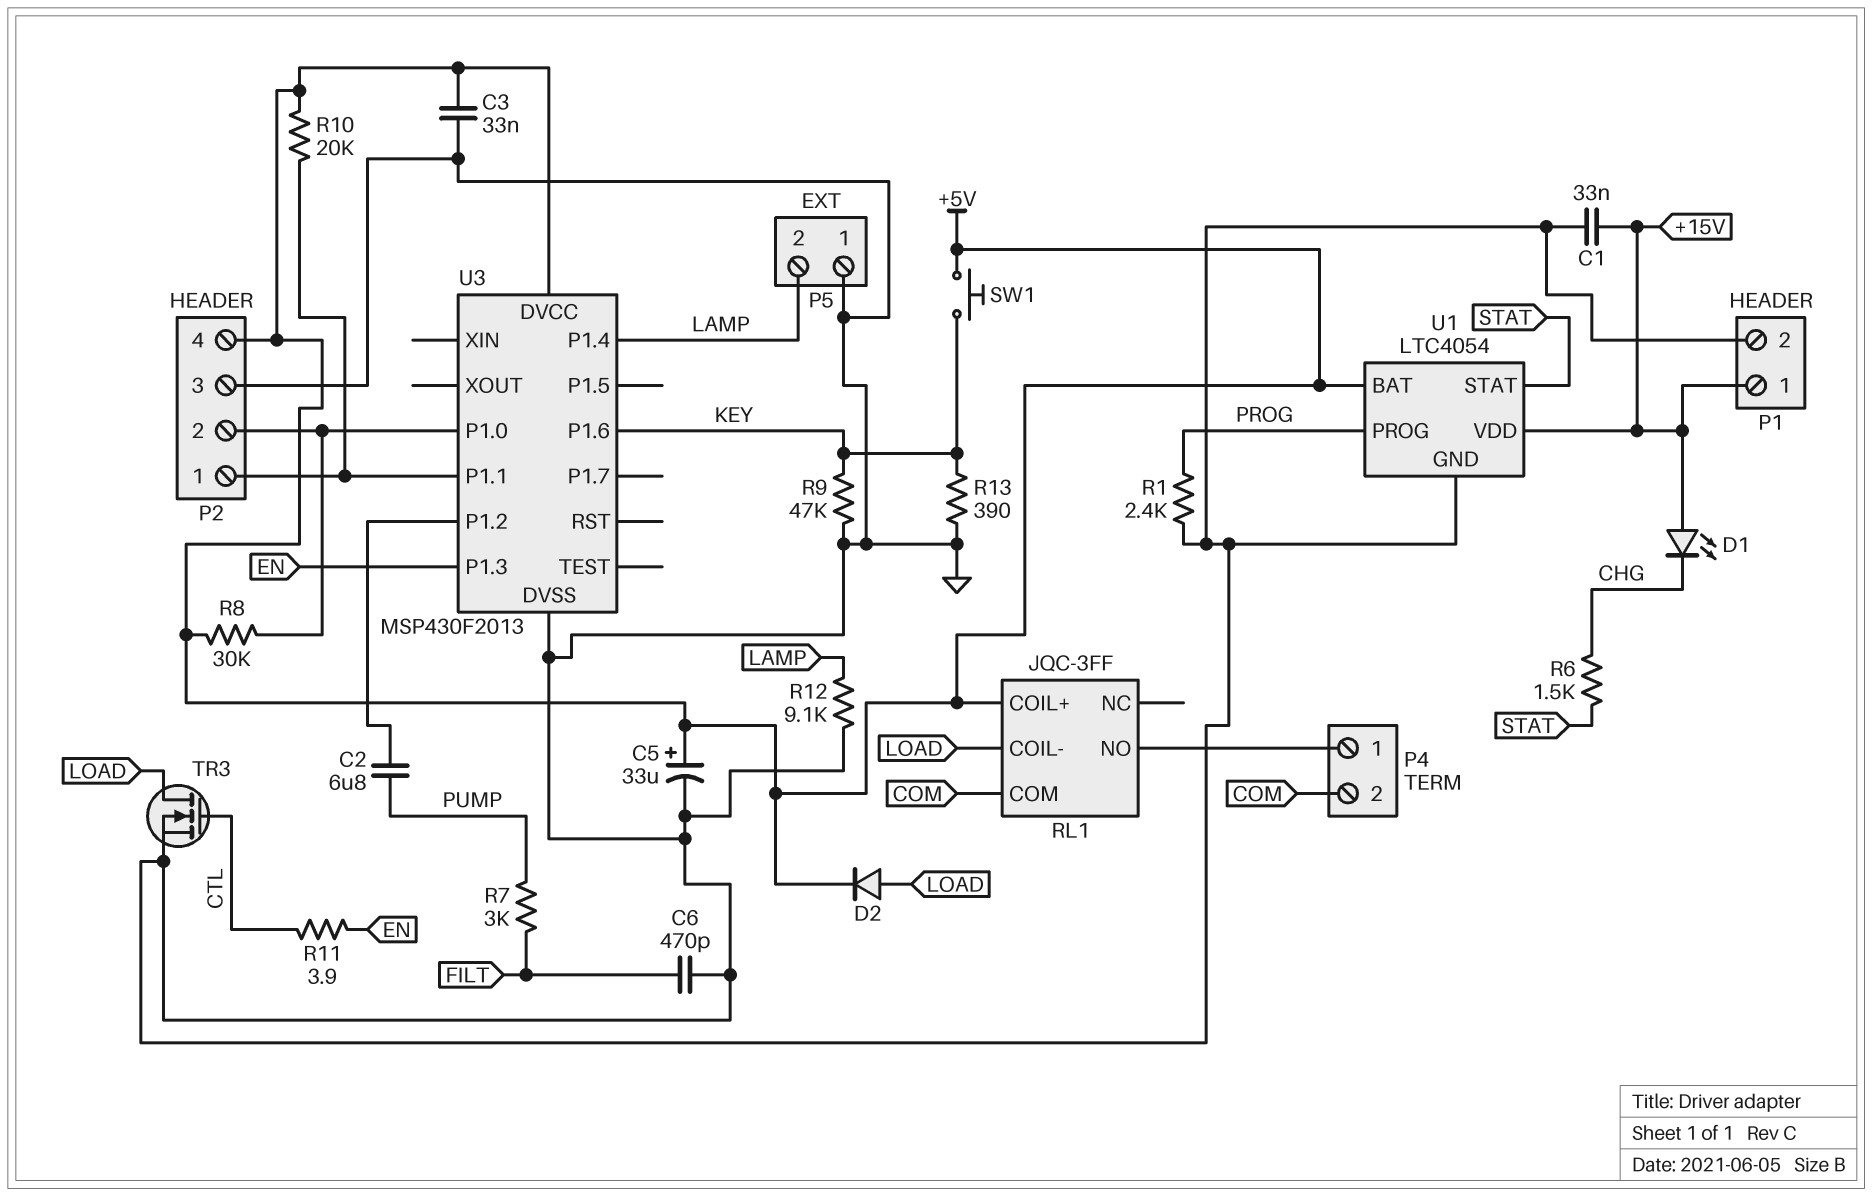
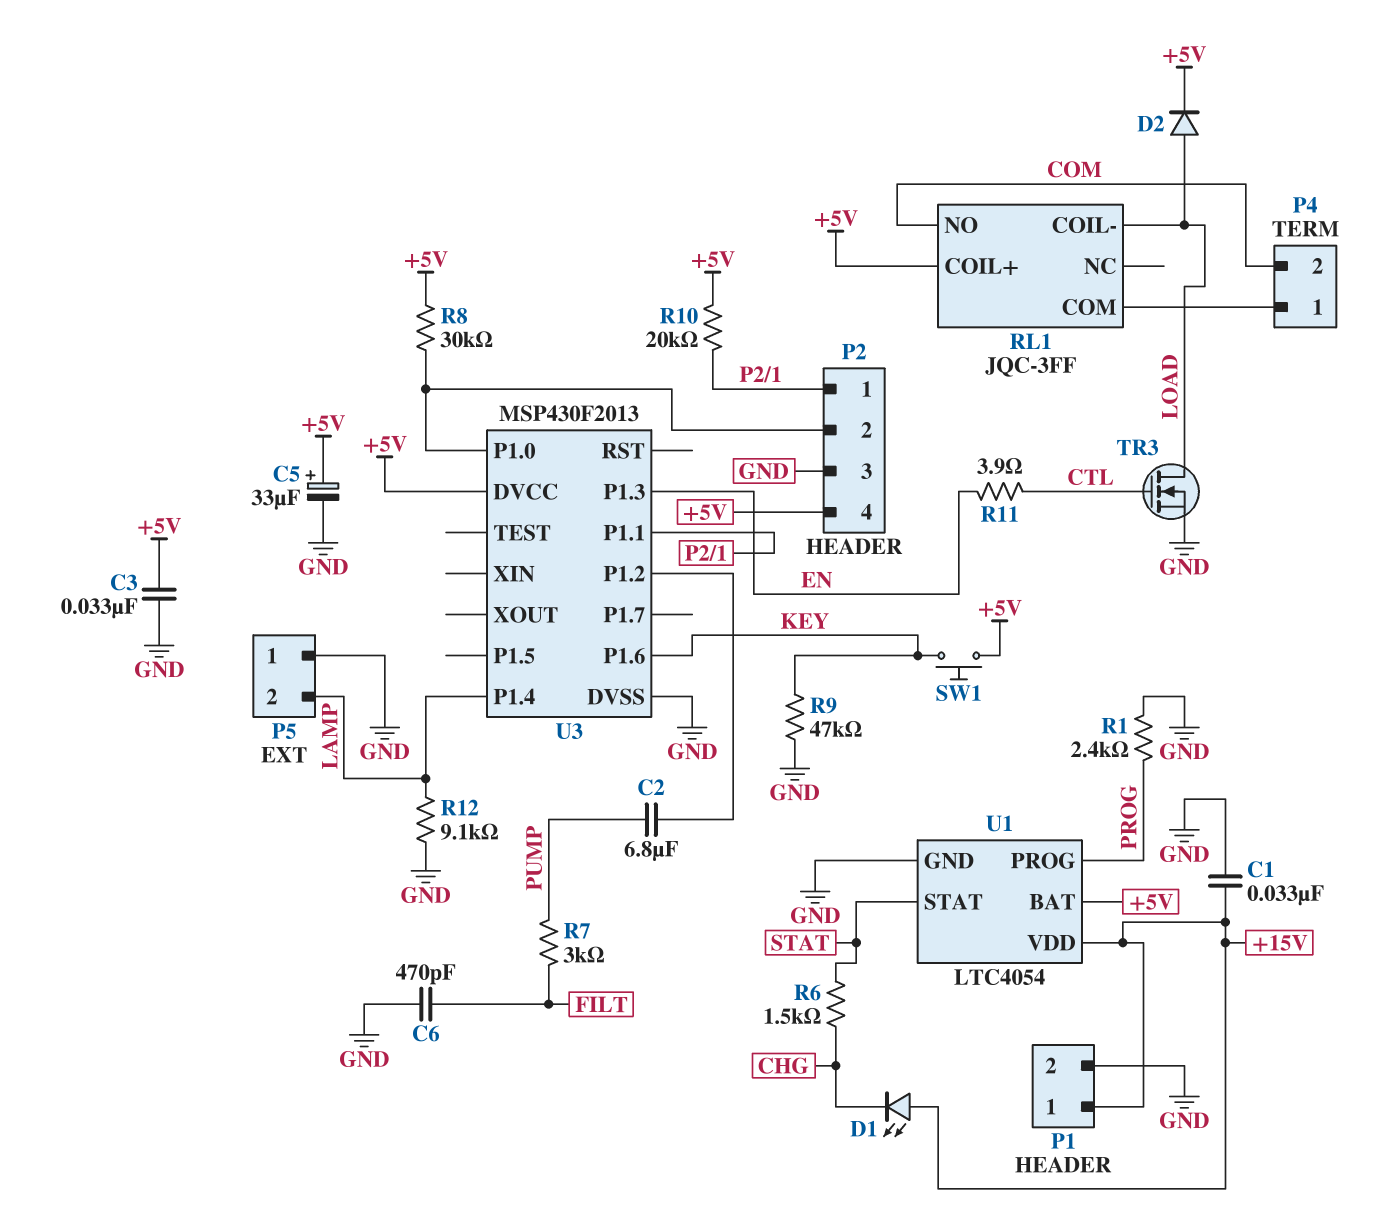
R13: 390 (GND, KEY) -> none
RL1 pin COM: COM -> P4/1
RL1 pin NO: P4/1 -> COM

